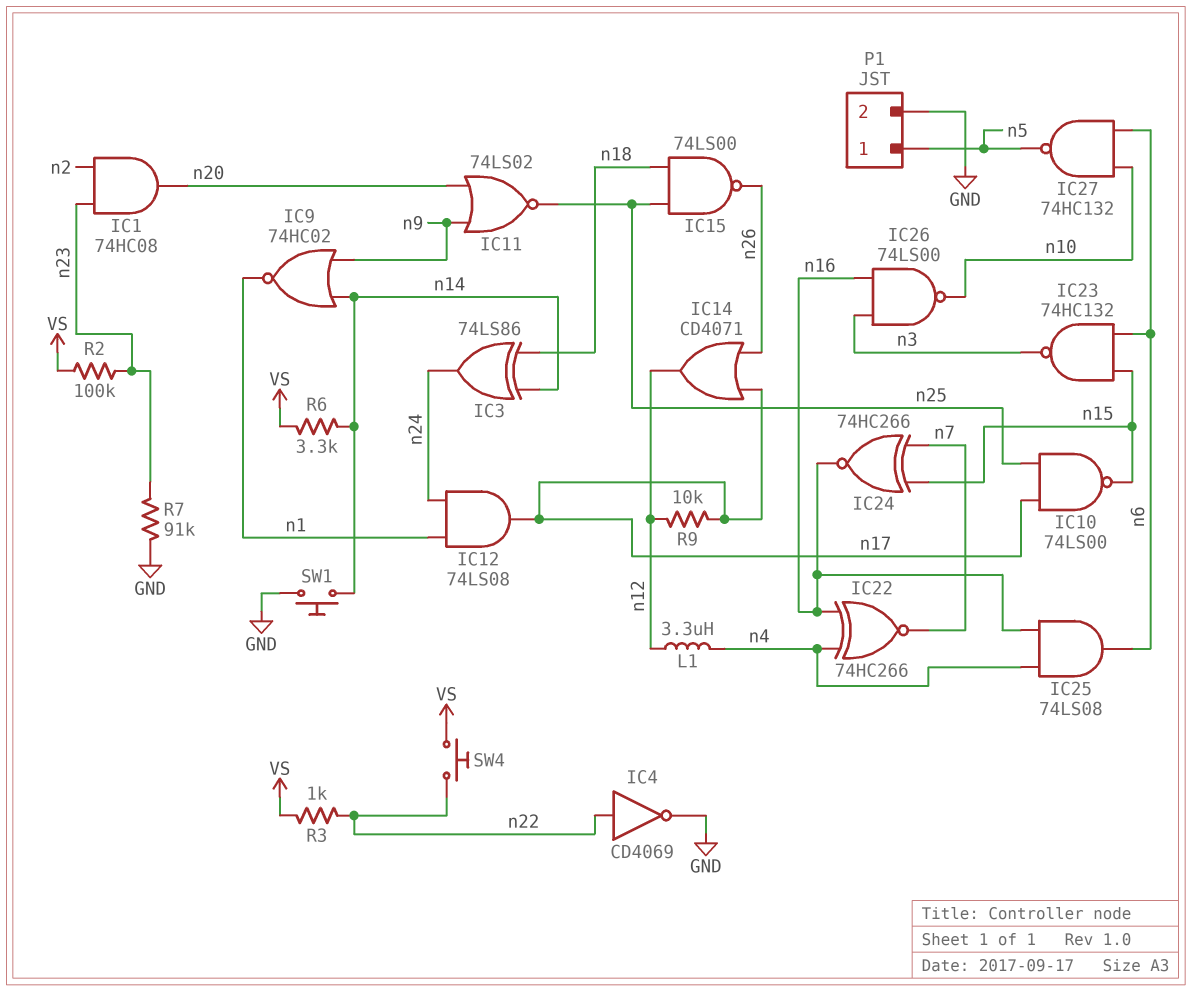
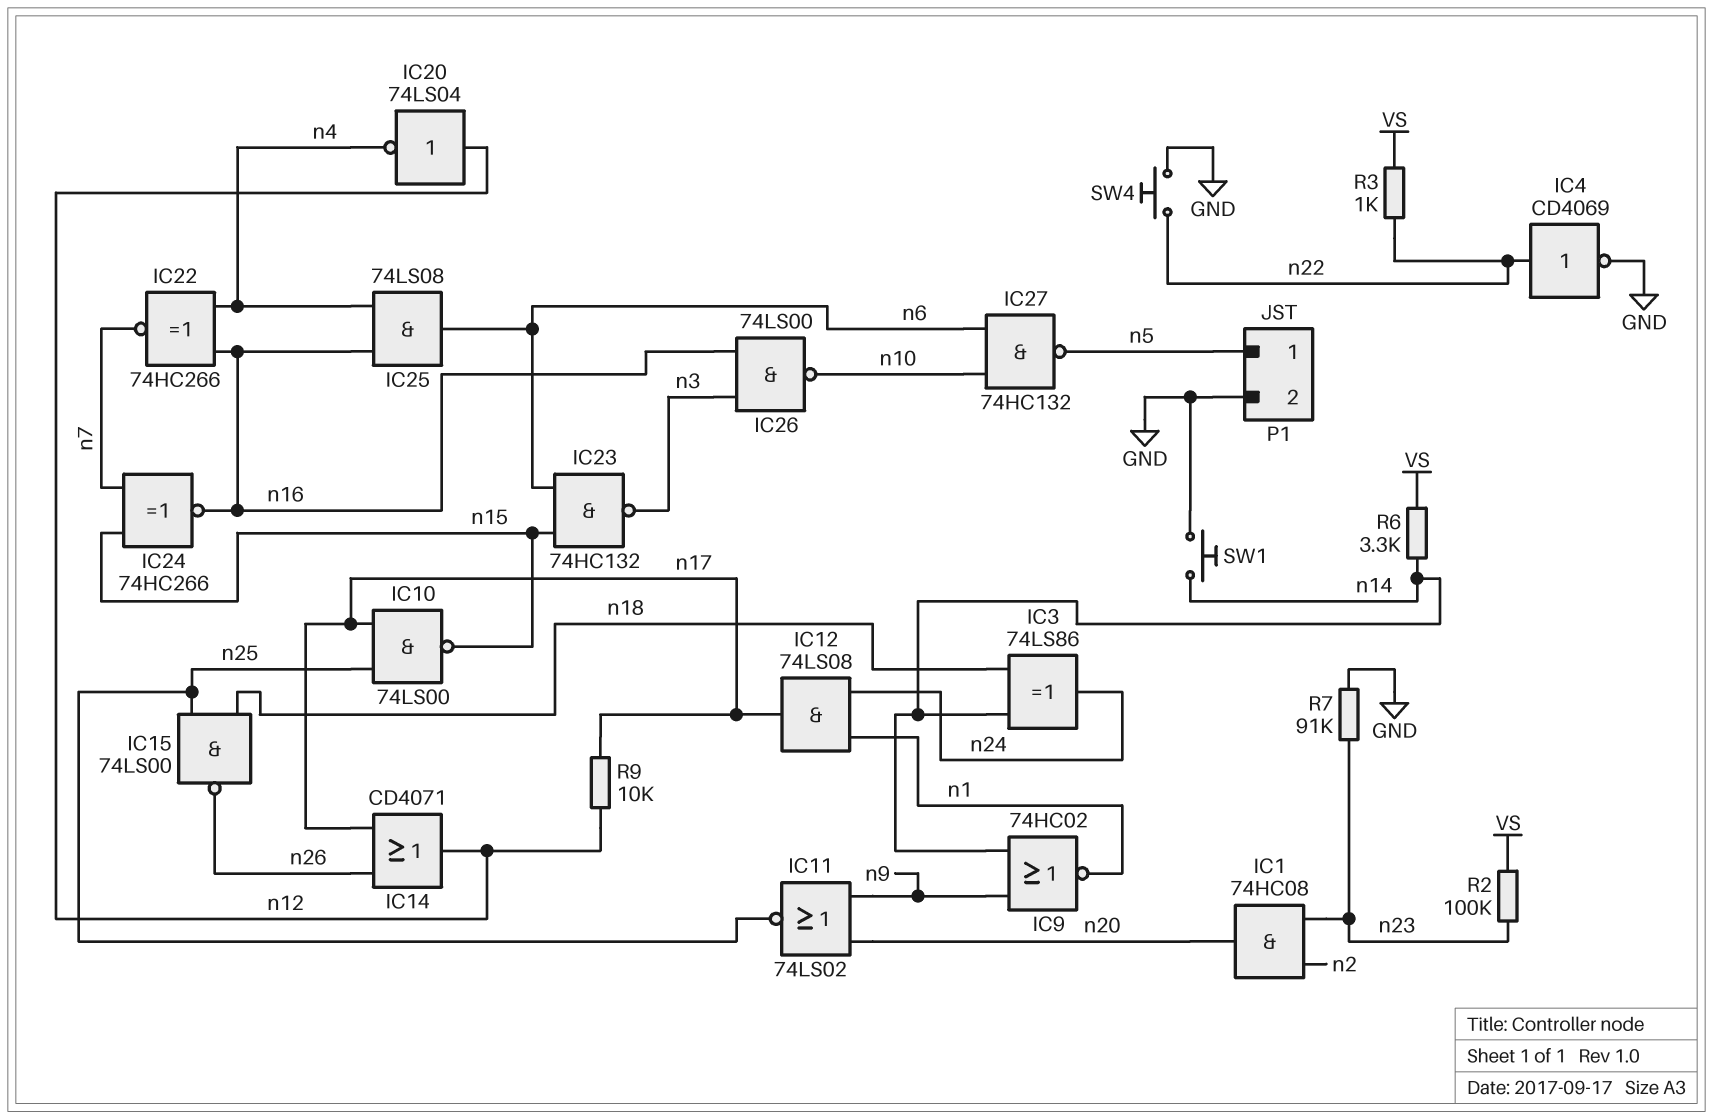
IC20: none -> NOT 74LS04 (in n12, out n4)
L1: 3.3uH (n4, n12) -> none
SW4: button (VS, n22) -> button (GND, n22)

